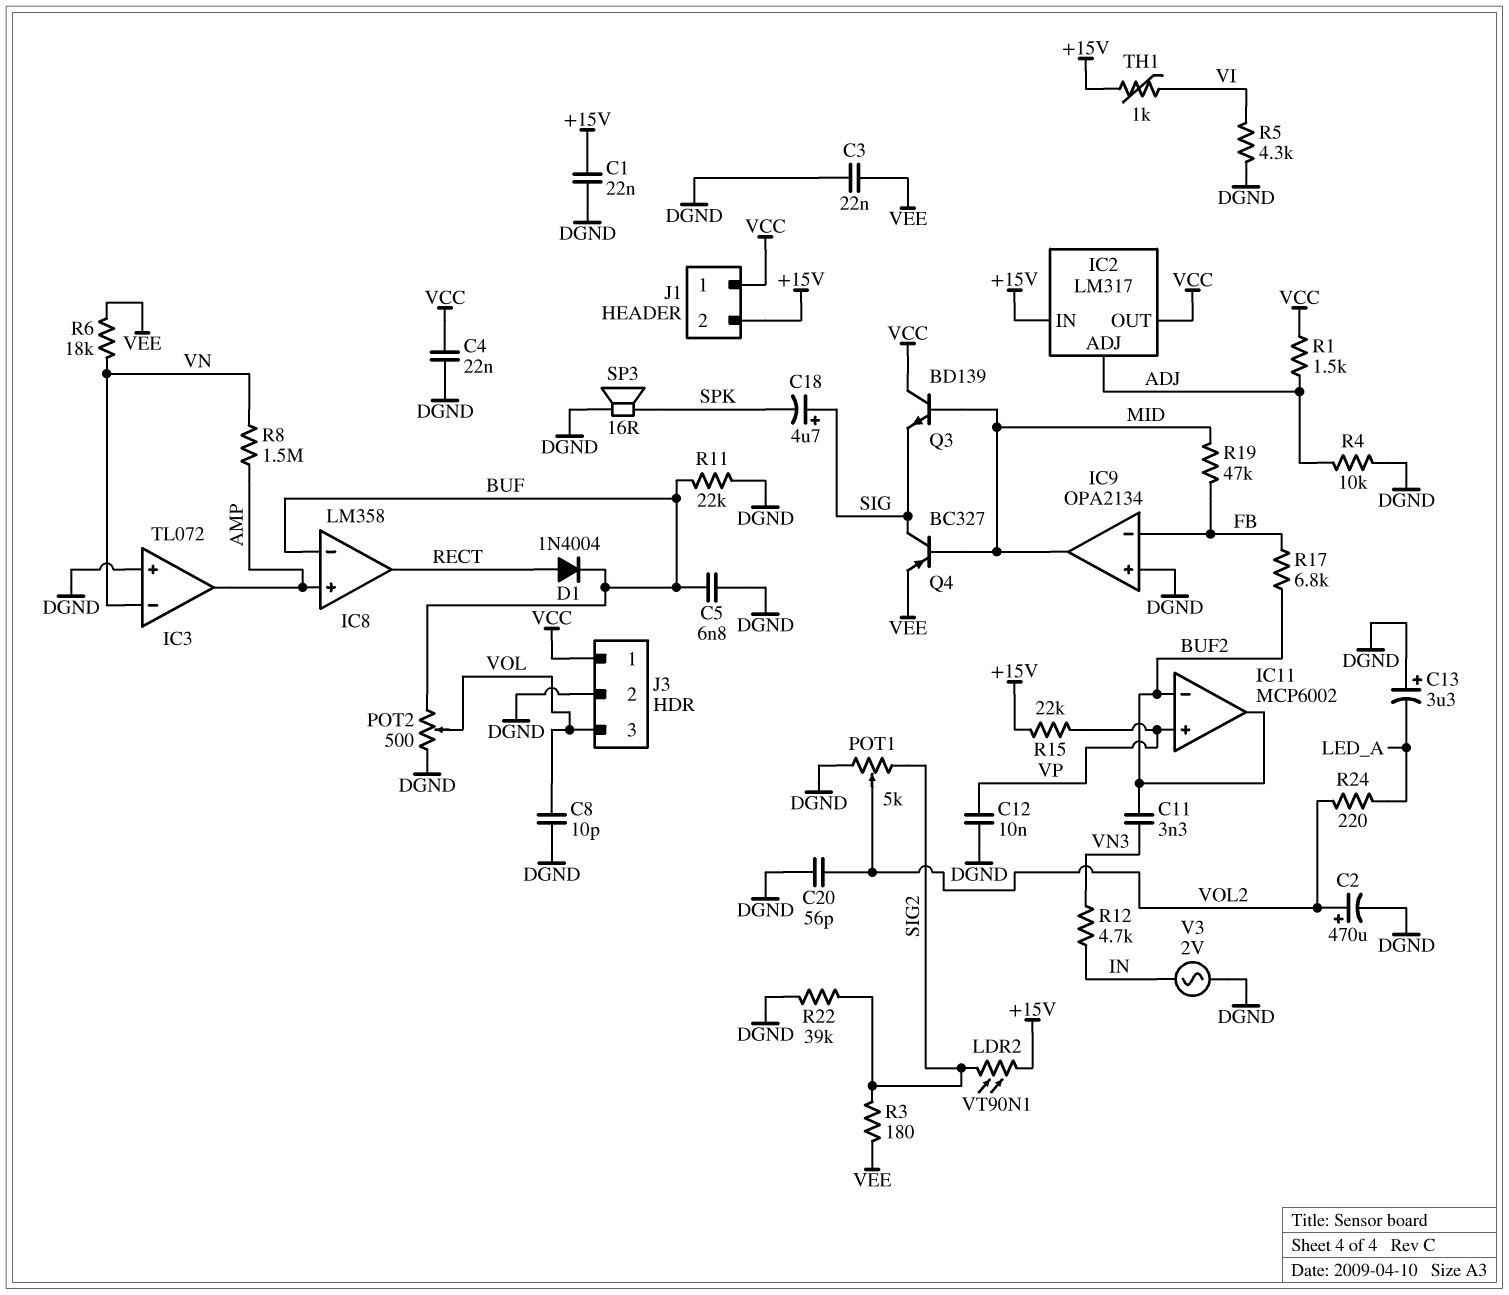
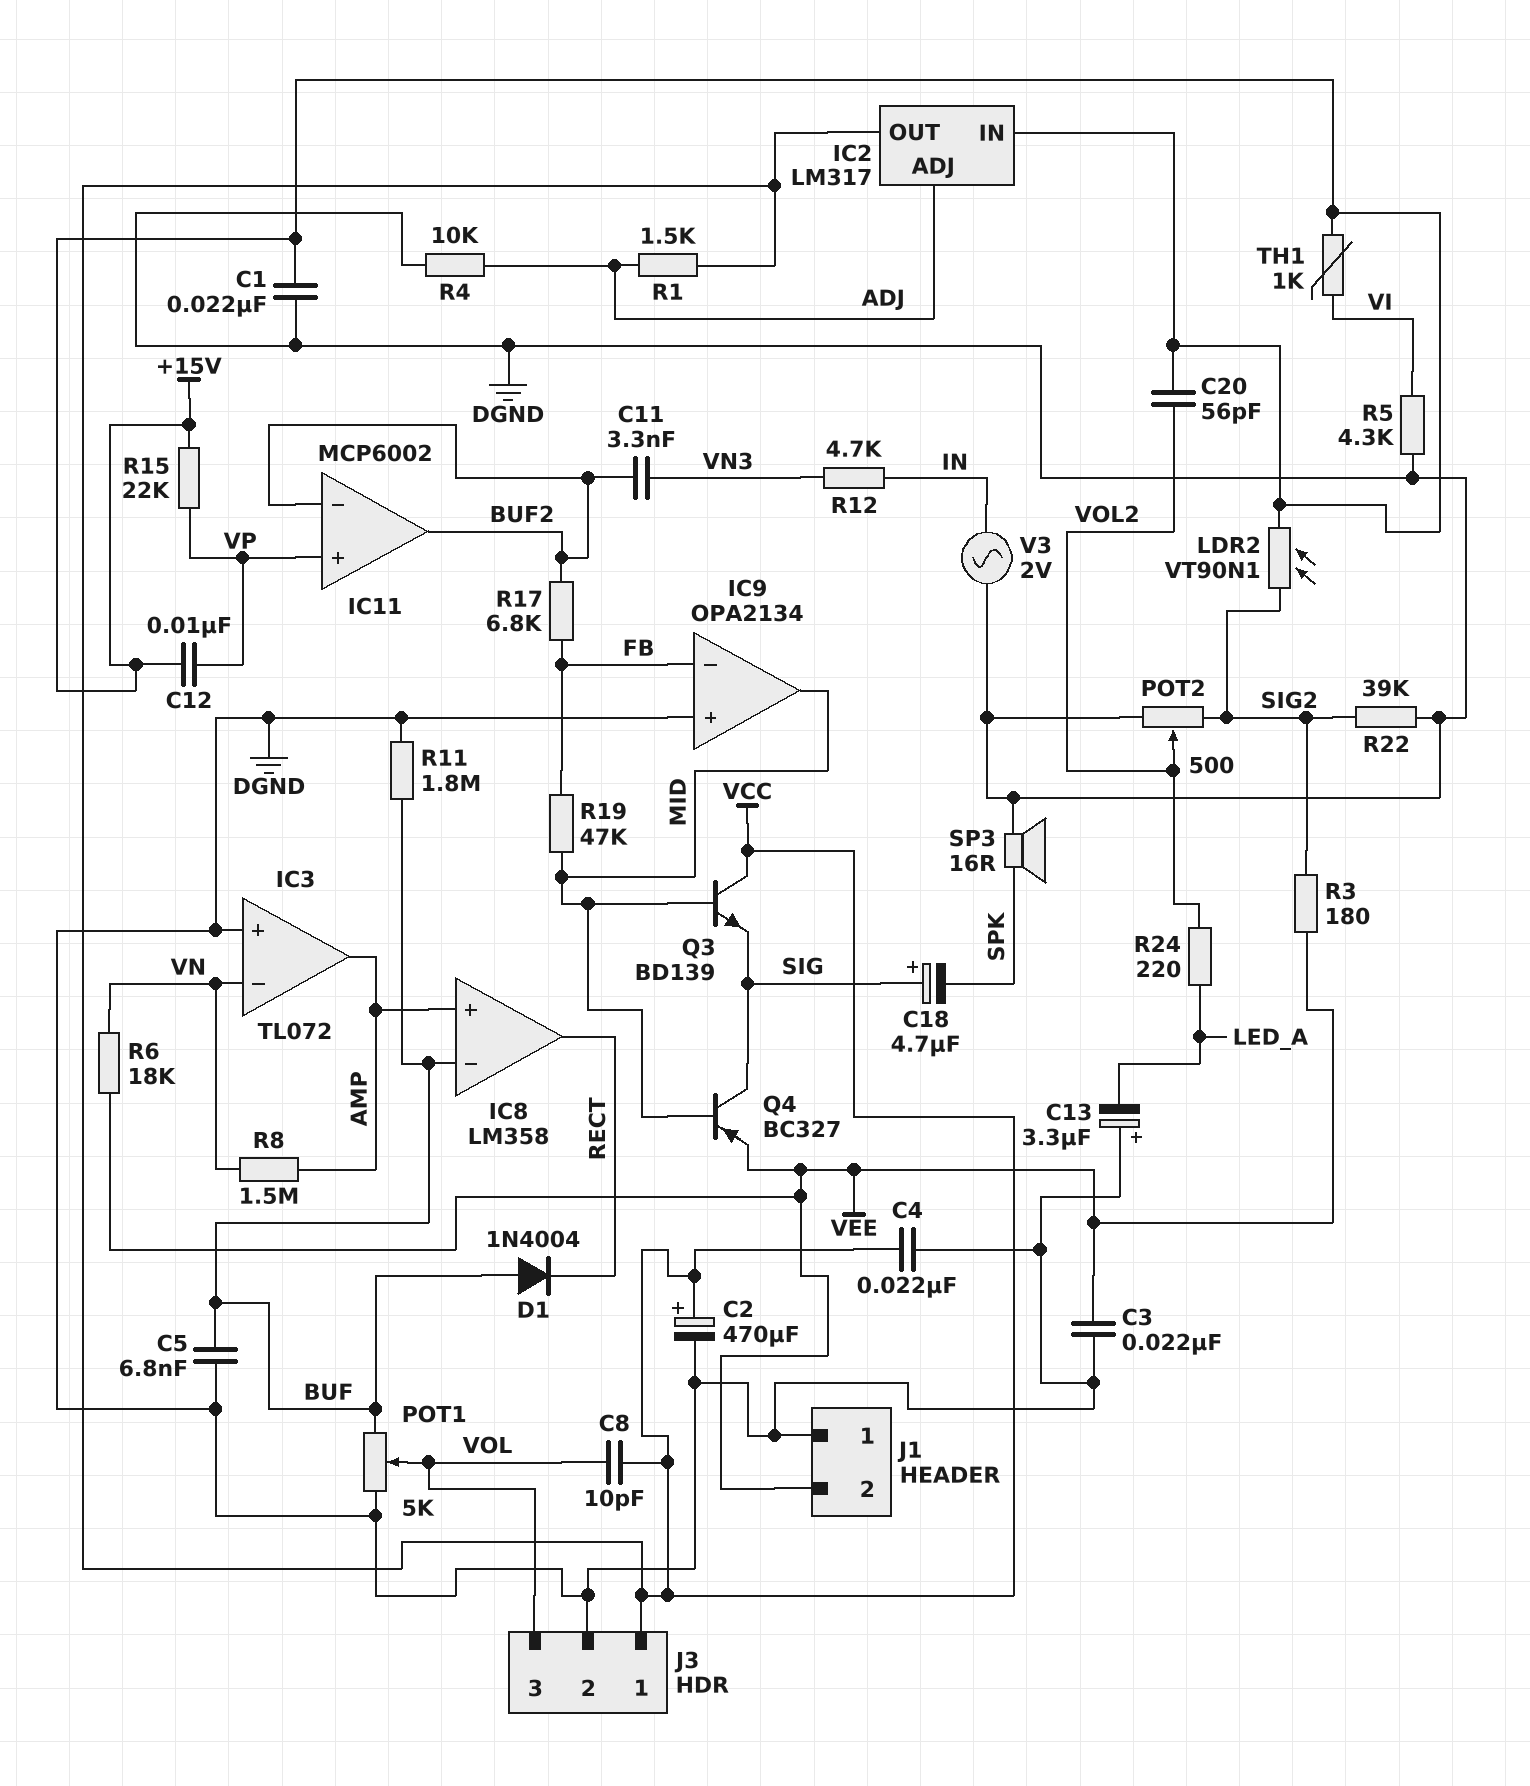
C2: 470uF (plus VOL2, minus DGND) -> 470uF (plus VCC, minus DGND)
C8: 10pF (DGND, VOL) -> 10pF (VCC, VOL)
C12: 10nF (DGND, VP) -> 10nF (+15V, VP)
C20: 56pF (DGND, VOL2) -> 56pF (+15V, VOL2)
D1: diode 1N4004 (A RECT, K BUF) -> diode 1N4004 (A BUF, K RECT)
J1 pin 1: VCC -> DGND
J1 pin 2: +15V -> VEE
POT1: 5k (DGND, SIG2, wiper VOL2) -> 5k (BUF, DGND, wiper VOL)
POT2: 500 (BUF, DGND, wiper VOL) -> 500 (DGND, SIG2, wiper VOL2)
R11: 22k (BUF, DGND) -> 1.8M (BUF, DGND)

